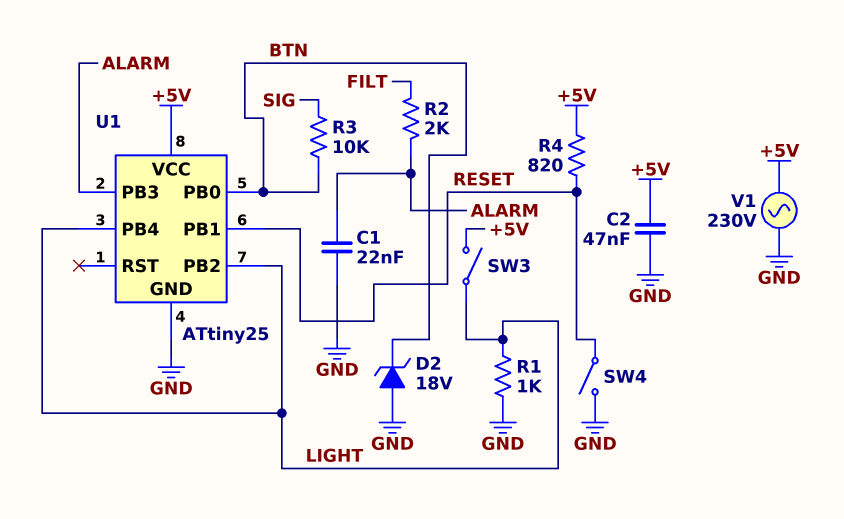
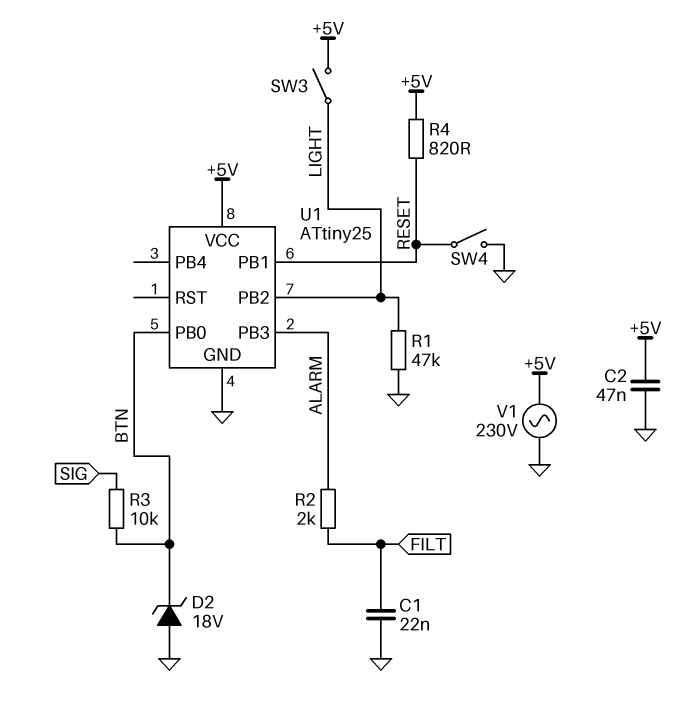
C1: 22nF (ALARM, GND) -> 22nF (FILT, GND)
R1: 1k (GND, LIGHT) -> 47k (GND, LIGHT)
U1 pin PB4: LIGHT -> none

